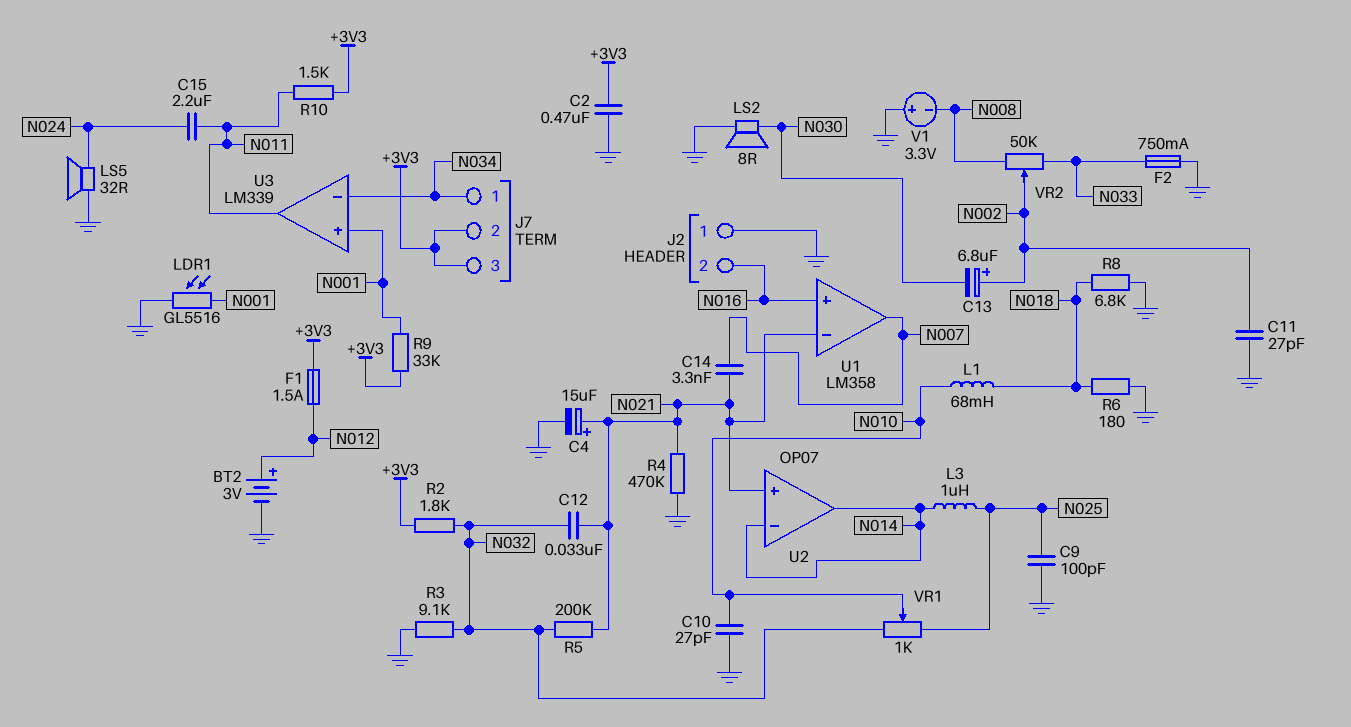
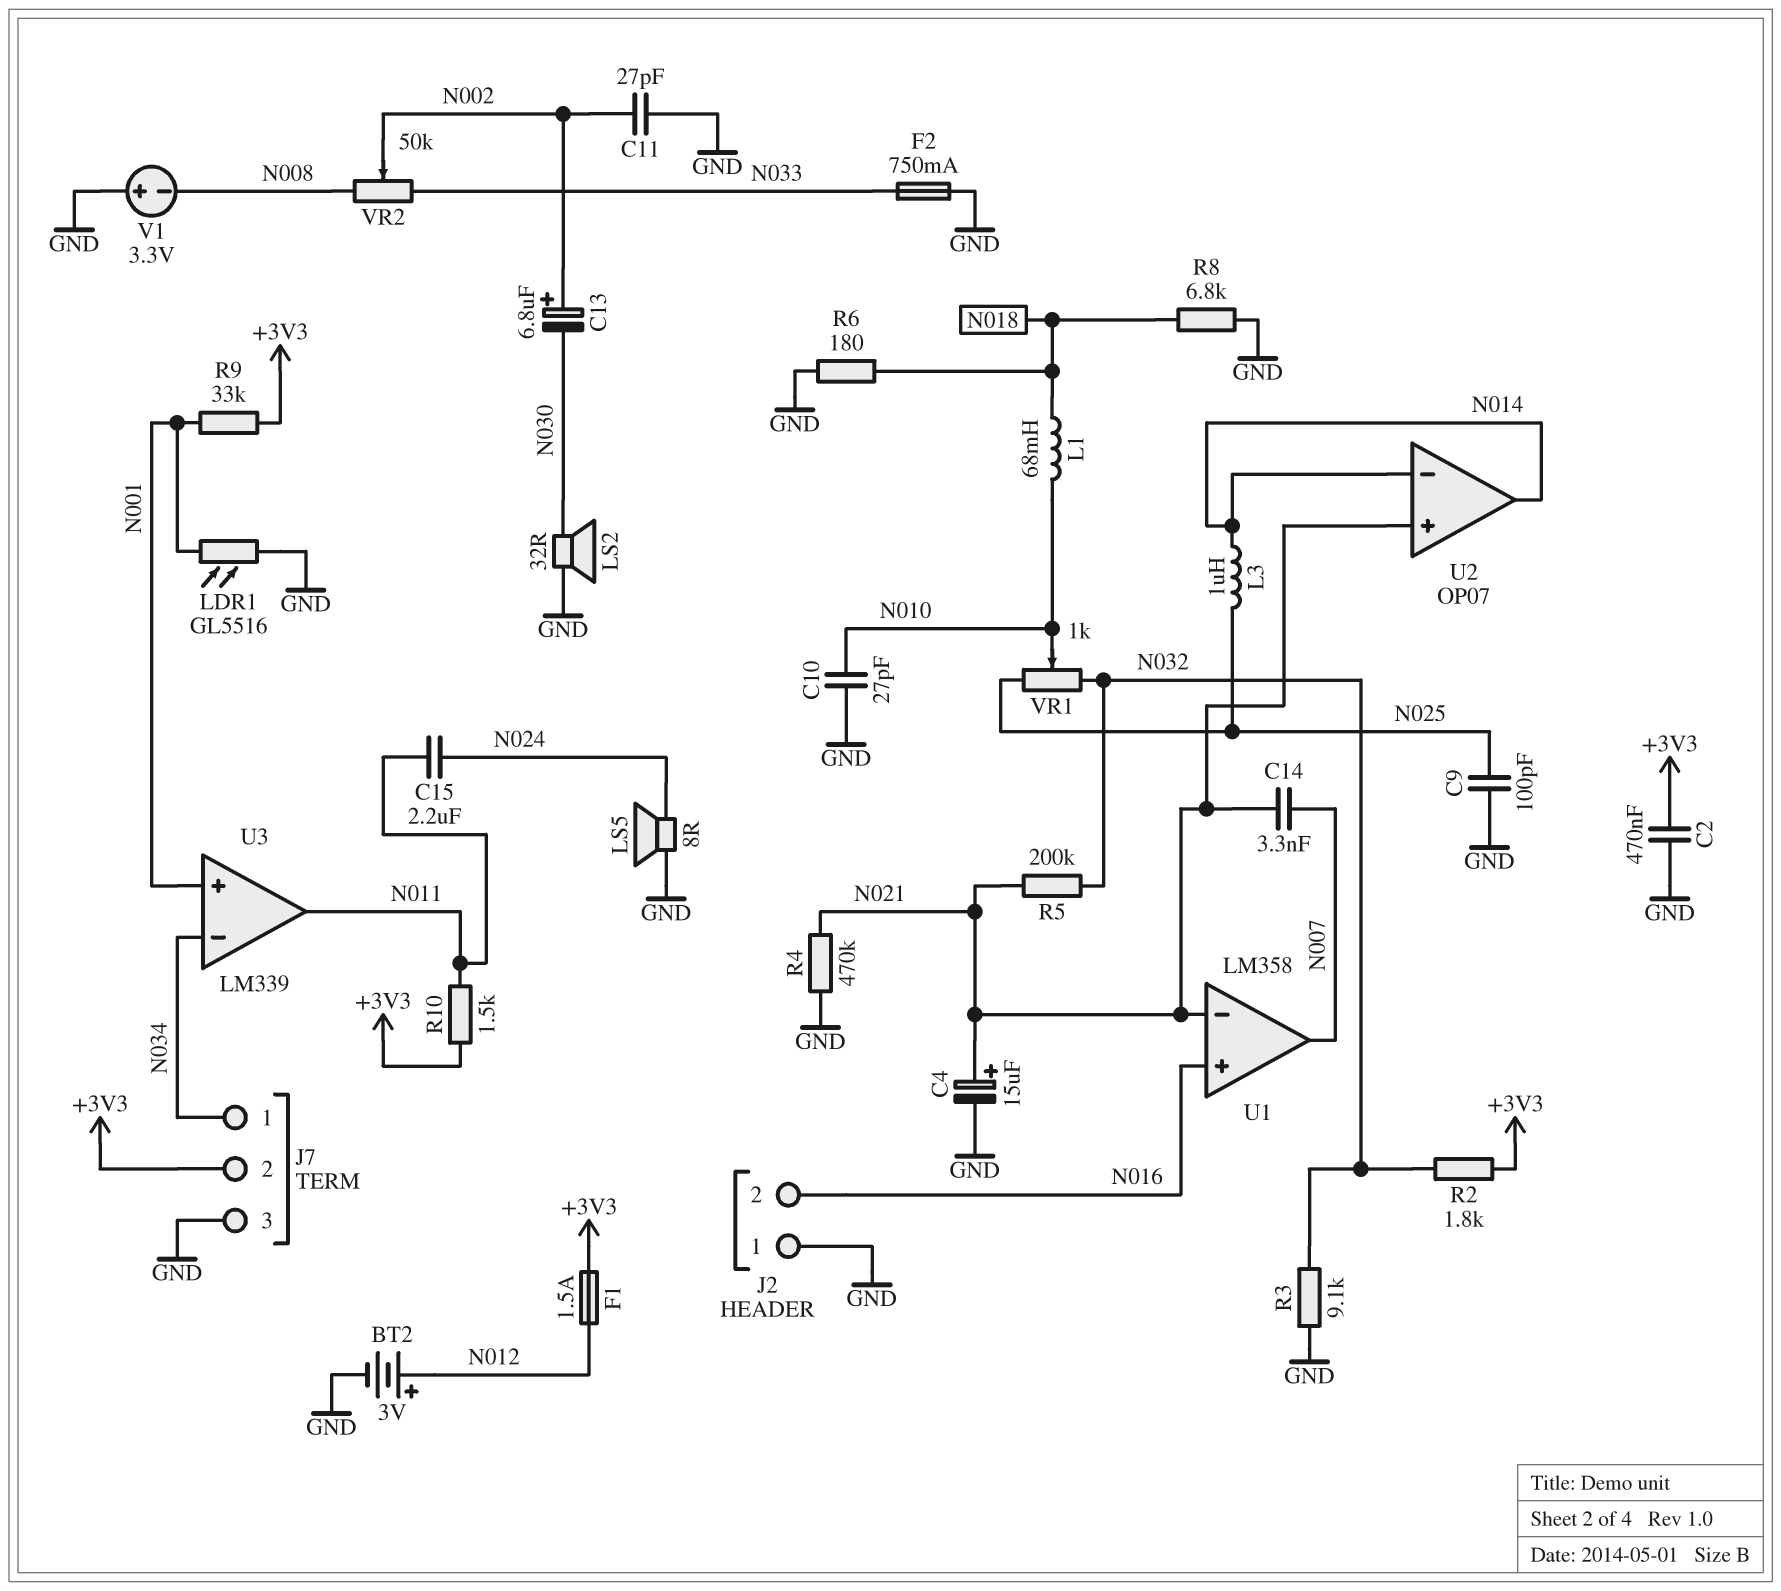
C12: 33nF (N021, N032) -> none
J7 pin 3: +3V3 -> GND
LS2: speaker 8R (GND, N030) -> speaker 32R (GND, N030)
LS5: speaker 32R (GND, N024) -> speaker 8R (GND, N024)

